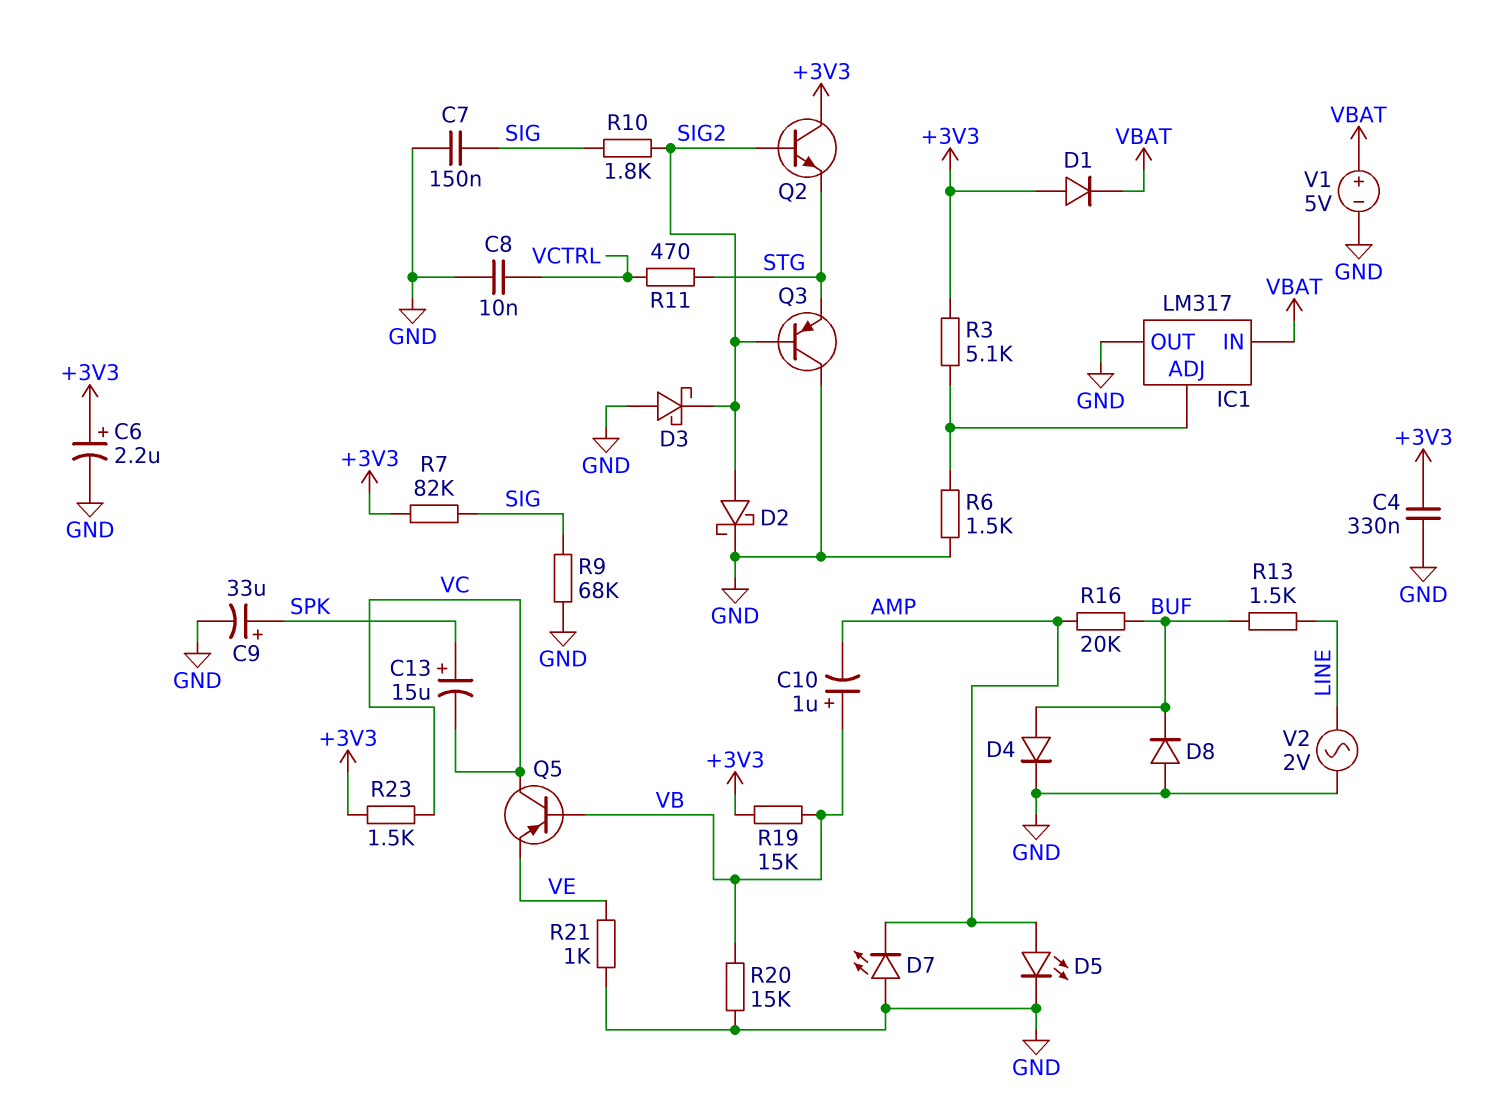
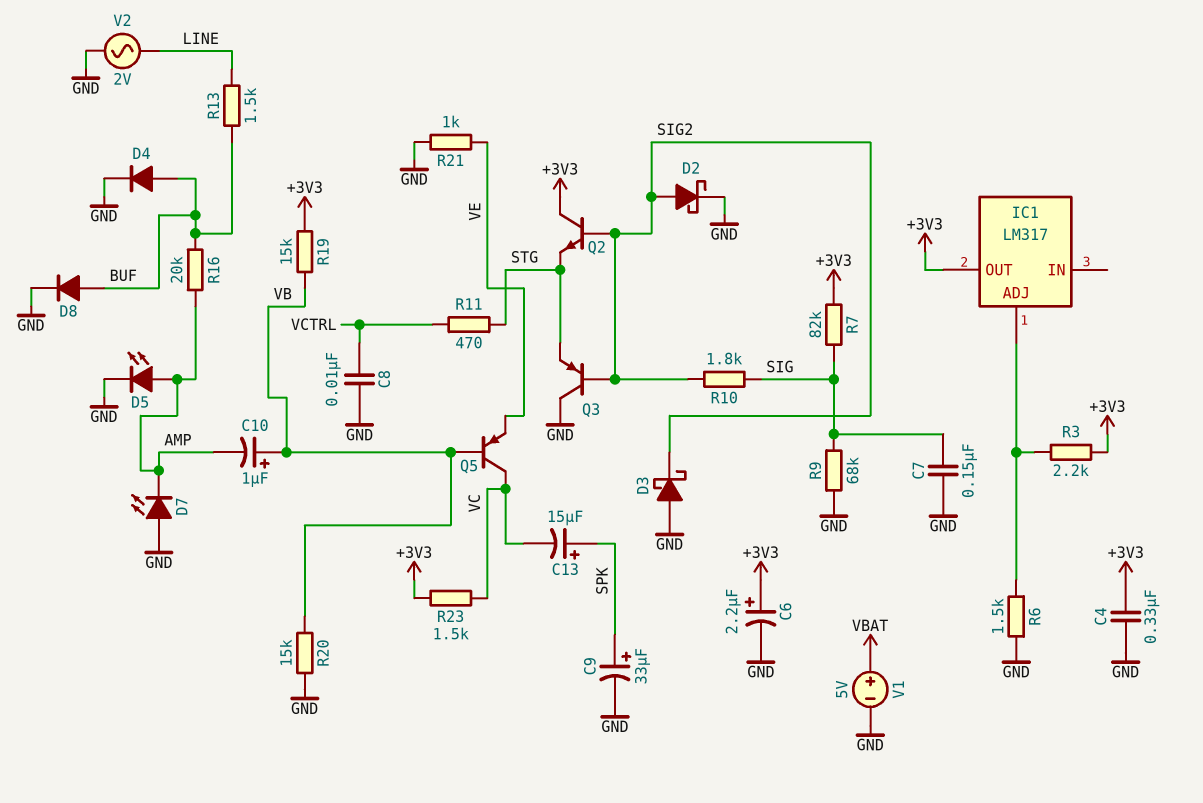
D1: diode (A +3V3, K VBAT) -> none
D8: diode (A GND, K BUF) -> diode (A BUF, K GND)
IC1 pin IN: VBAT -> none
IC1 pin OUT: GND -> +3V3
R3: 5.1k (+3V3, IC1/ADJ) -> 2.2k (+3V3, IC1/ADJ)

